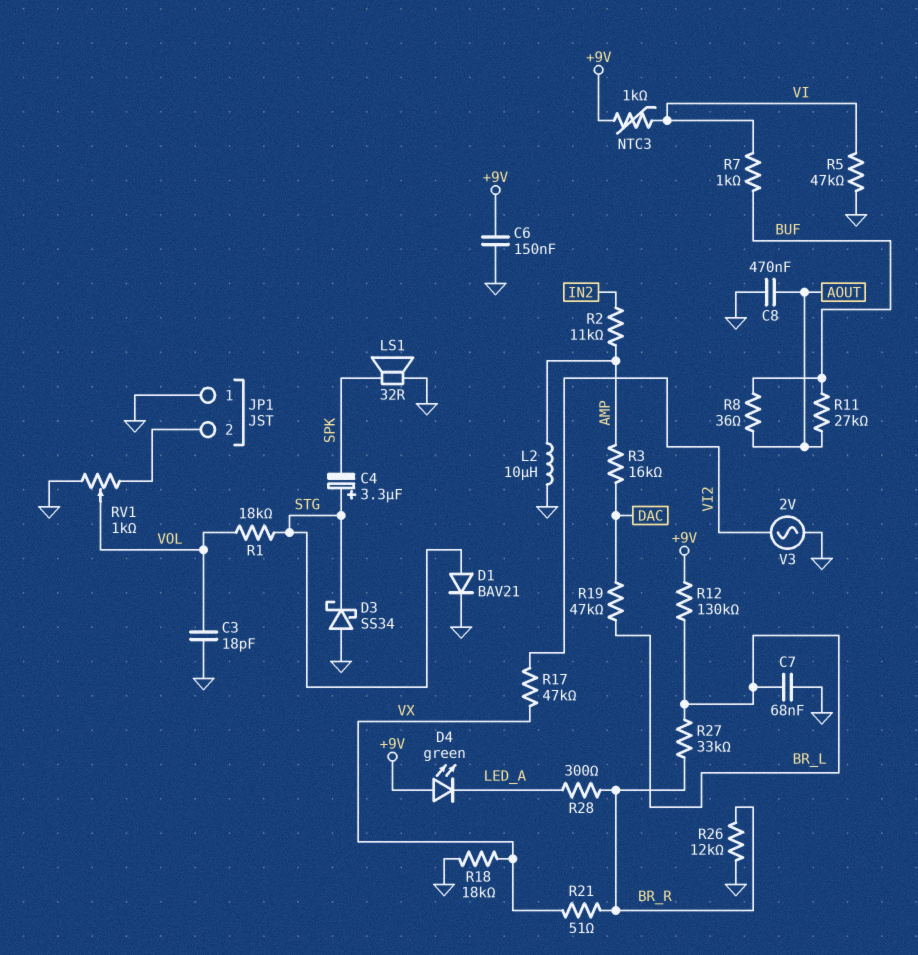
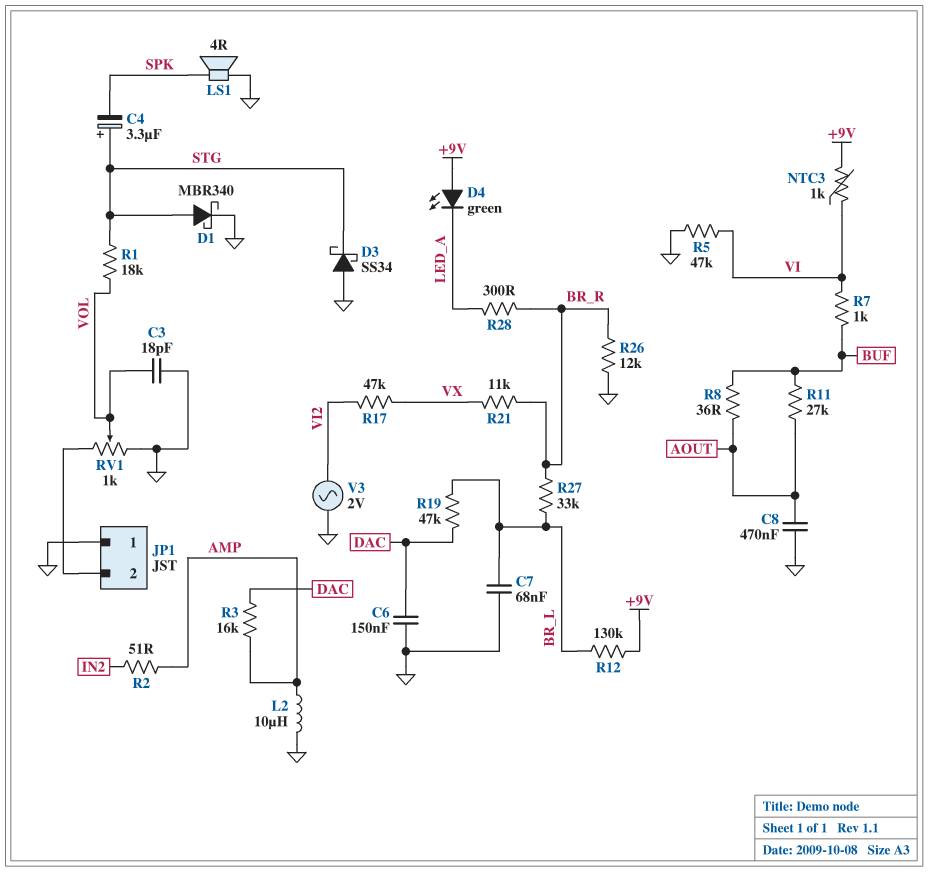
C6: 150nF (+9V, GND) -> 150nF (DAC, GND)
D1: diode BAV21 (A STG, K GND) -> schottky MBR340 (A STG, K GND)
LS1: speaker 32R (GND, SPK) -> speaker 4R (GND, SPK)
R2: 11k (AMP, IN2) -> 51 (AMP, IN2)
R18: 18k (GND, VX) -> none
R21: 51 (BR_R, VX) -> 11k (BR_R, VX)

